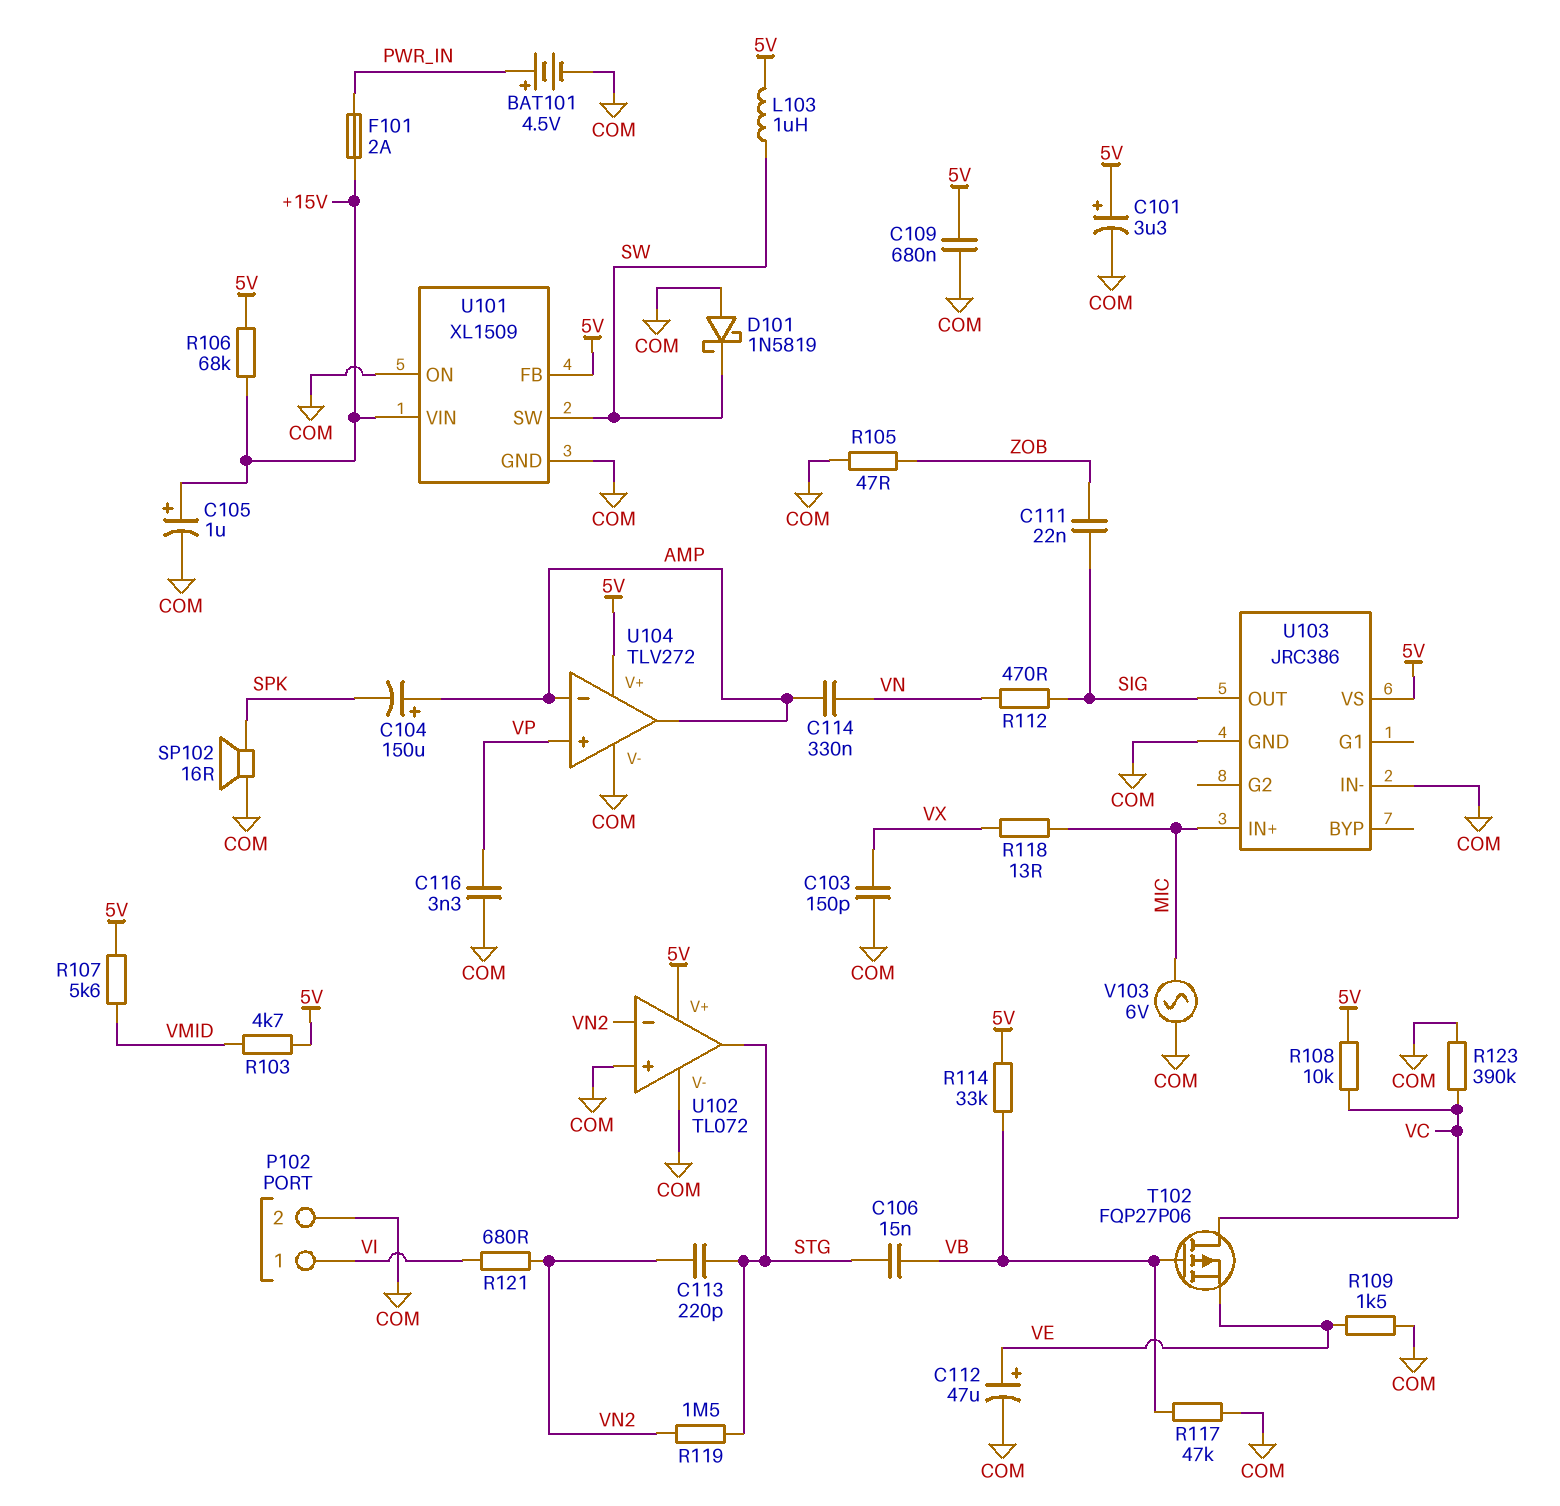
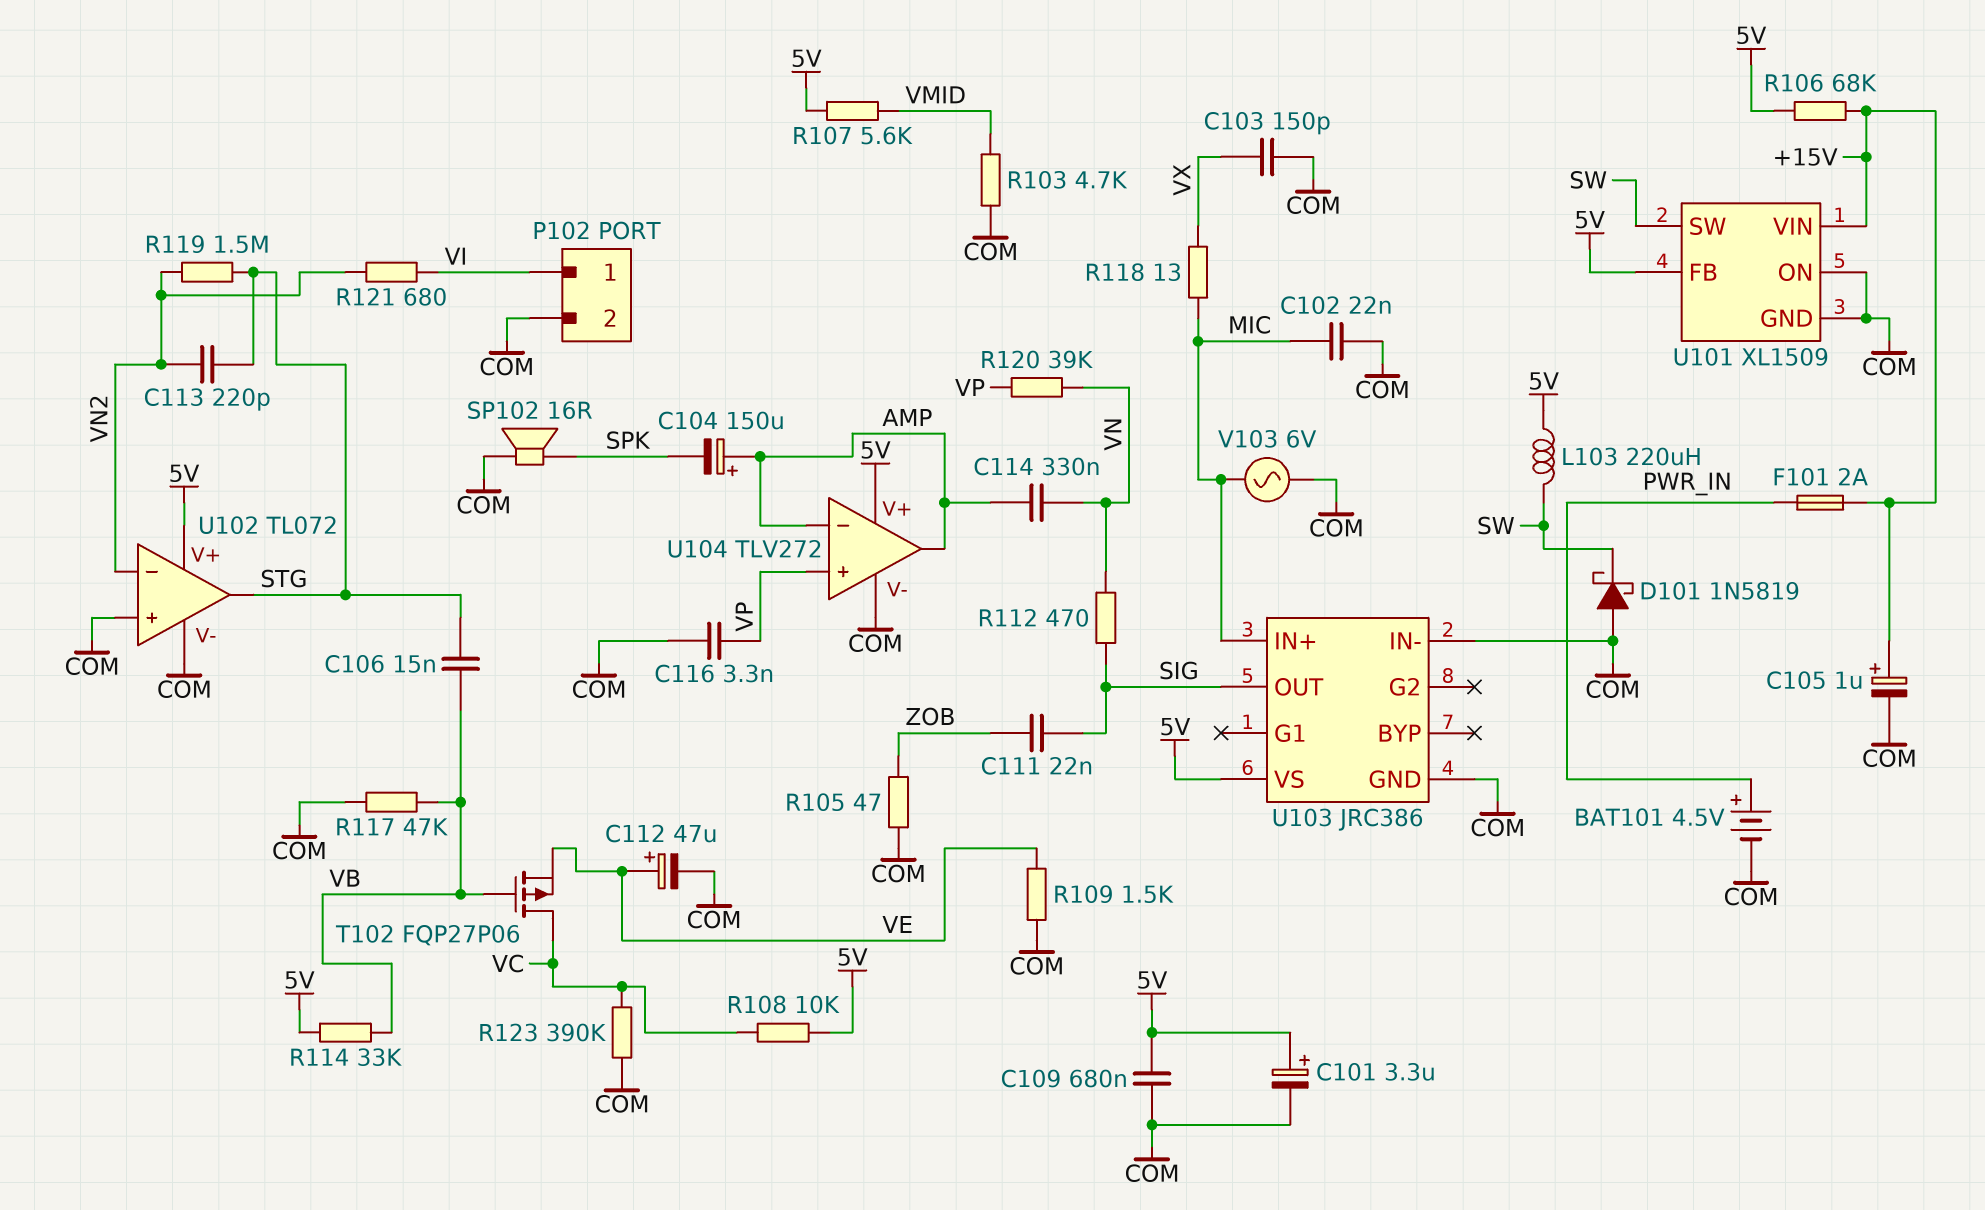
C102: none -> 22nF (COM, MIC)
L103: 1uH (5V, SW) -> 220uH (5V, SW)
R103: 4.7k (5V, VMID) -> 4.7k (COM, VMID)
R120: none -> 39k (VN, VP)

